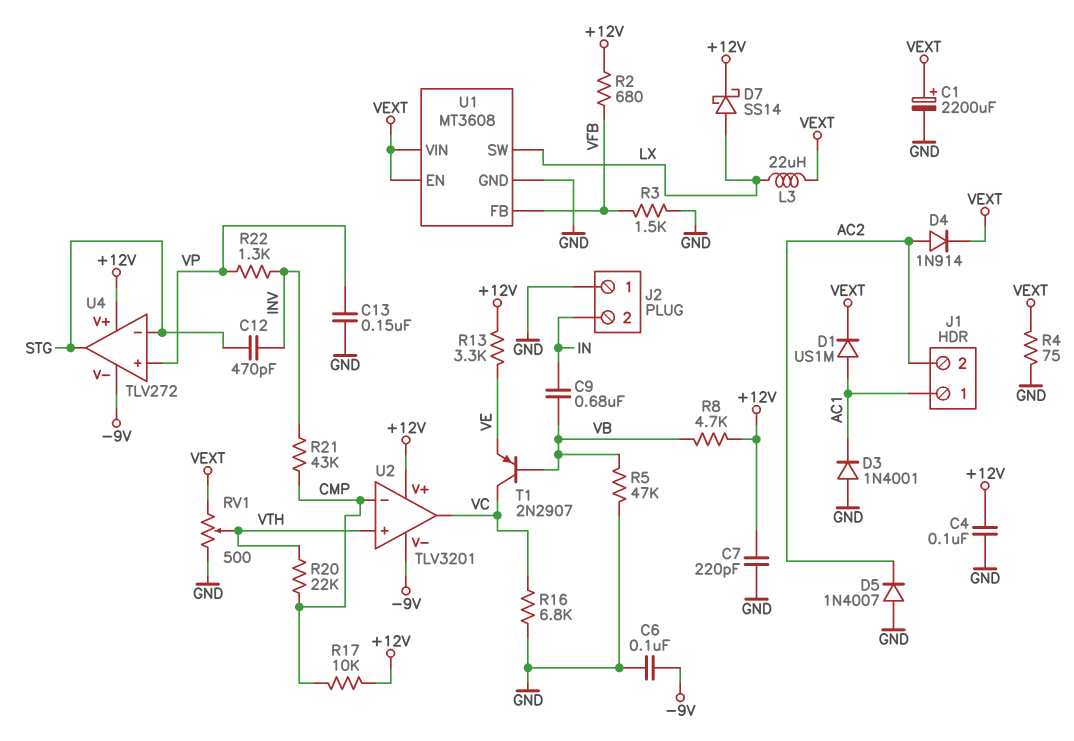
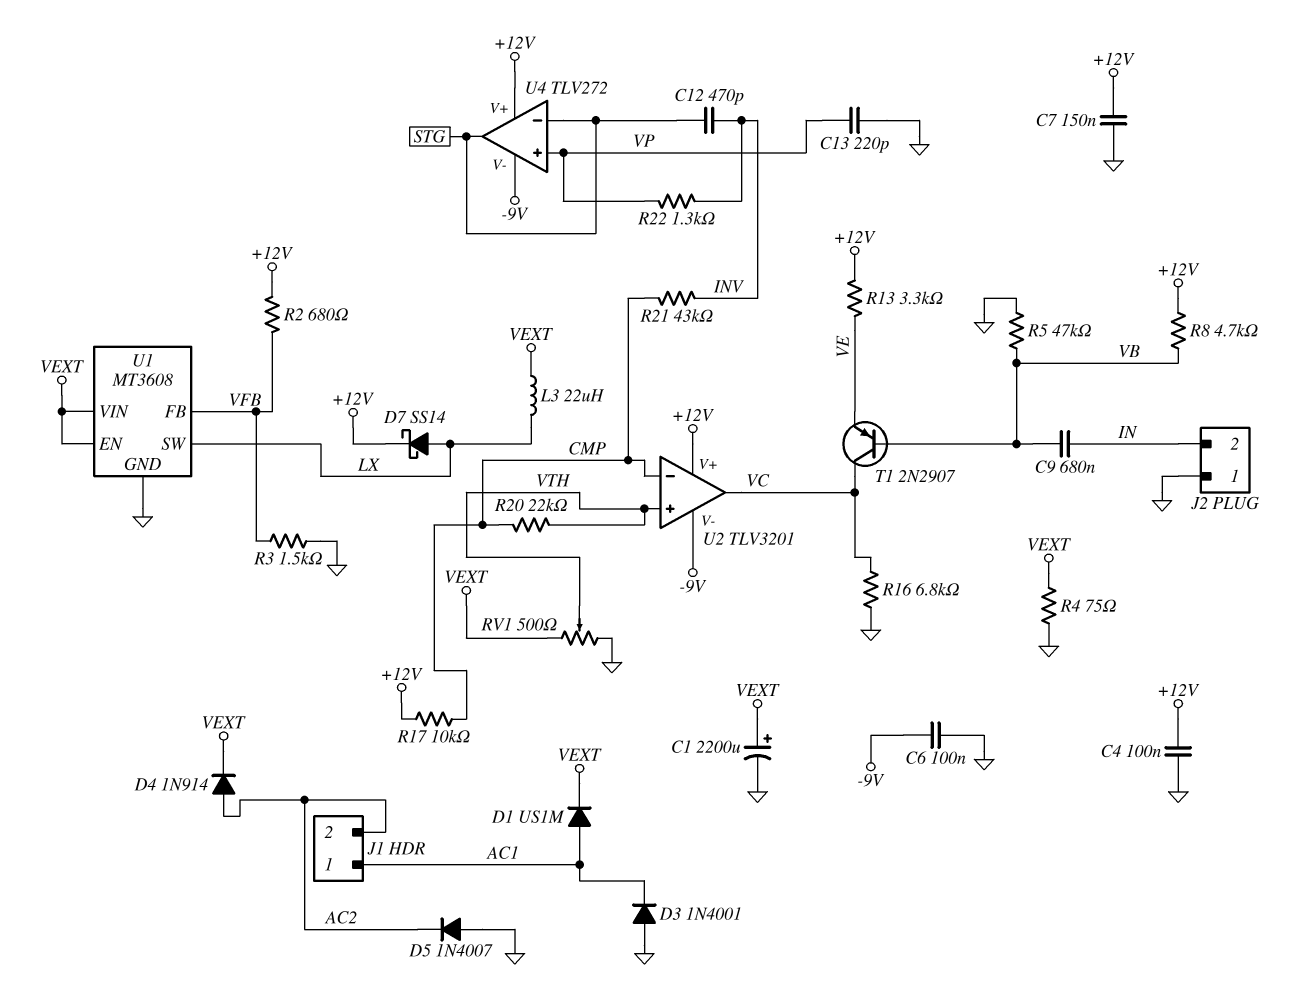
C7: 220pF (+12V, GND) -> 150nF (+12V, GND)
C13: 150nF (GND, VP) -> 220pF (GND, VP)

